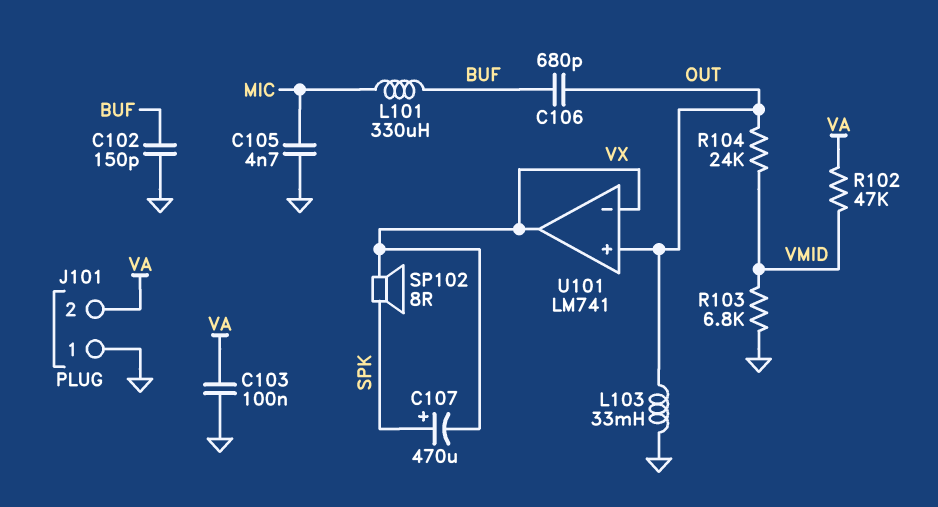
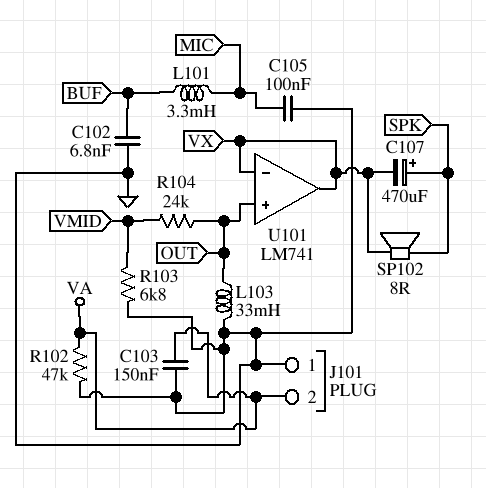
C102: 150pF (BUF, GND) -> 6.8nF (BUF, GND)
C103: 100nF (GND, VA) -> 150nF (GND, VA)
C105: 4.7nF (GND, MIC) -> 100nF (GND, MIC)
C106: 680pF (BUF, OUT) -> none
L101: 330uH (BUF, MIC) -> 3.3mH (BUF, MIC)
R102: 47k (VA, VMID) -> 47k (GND, VA)

